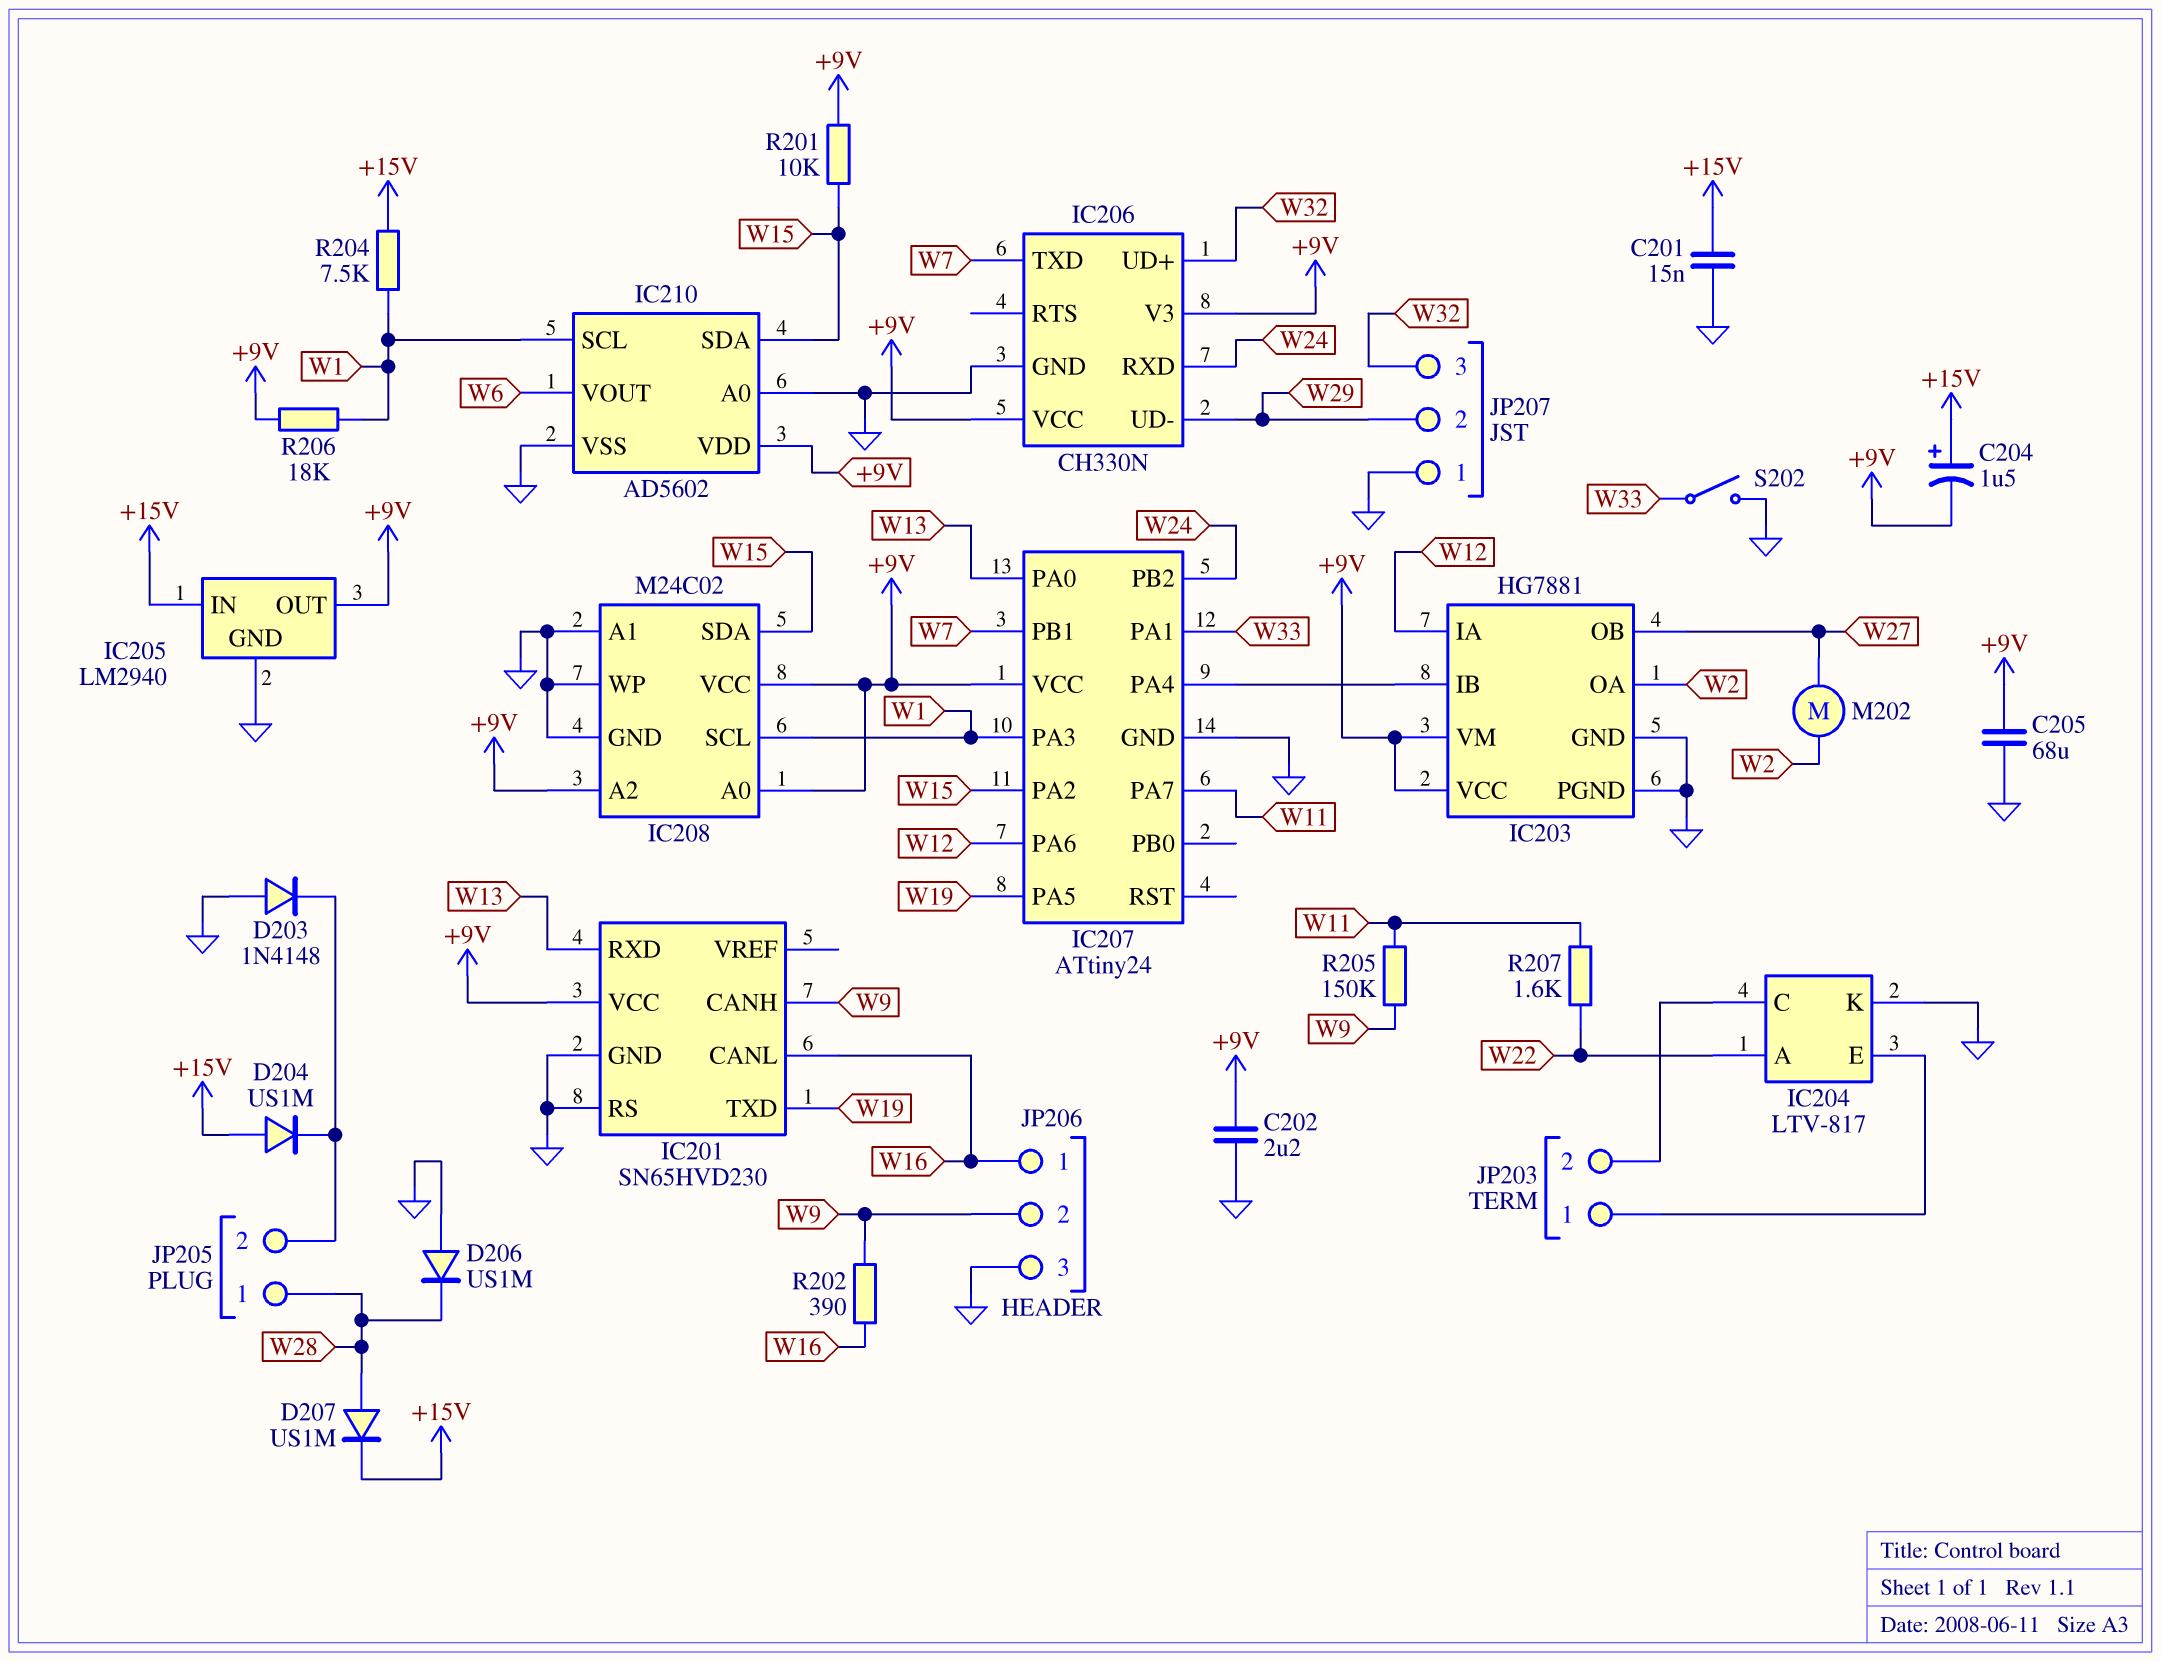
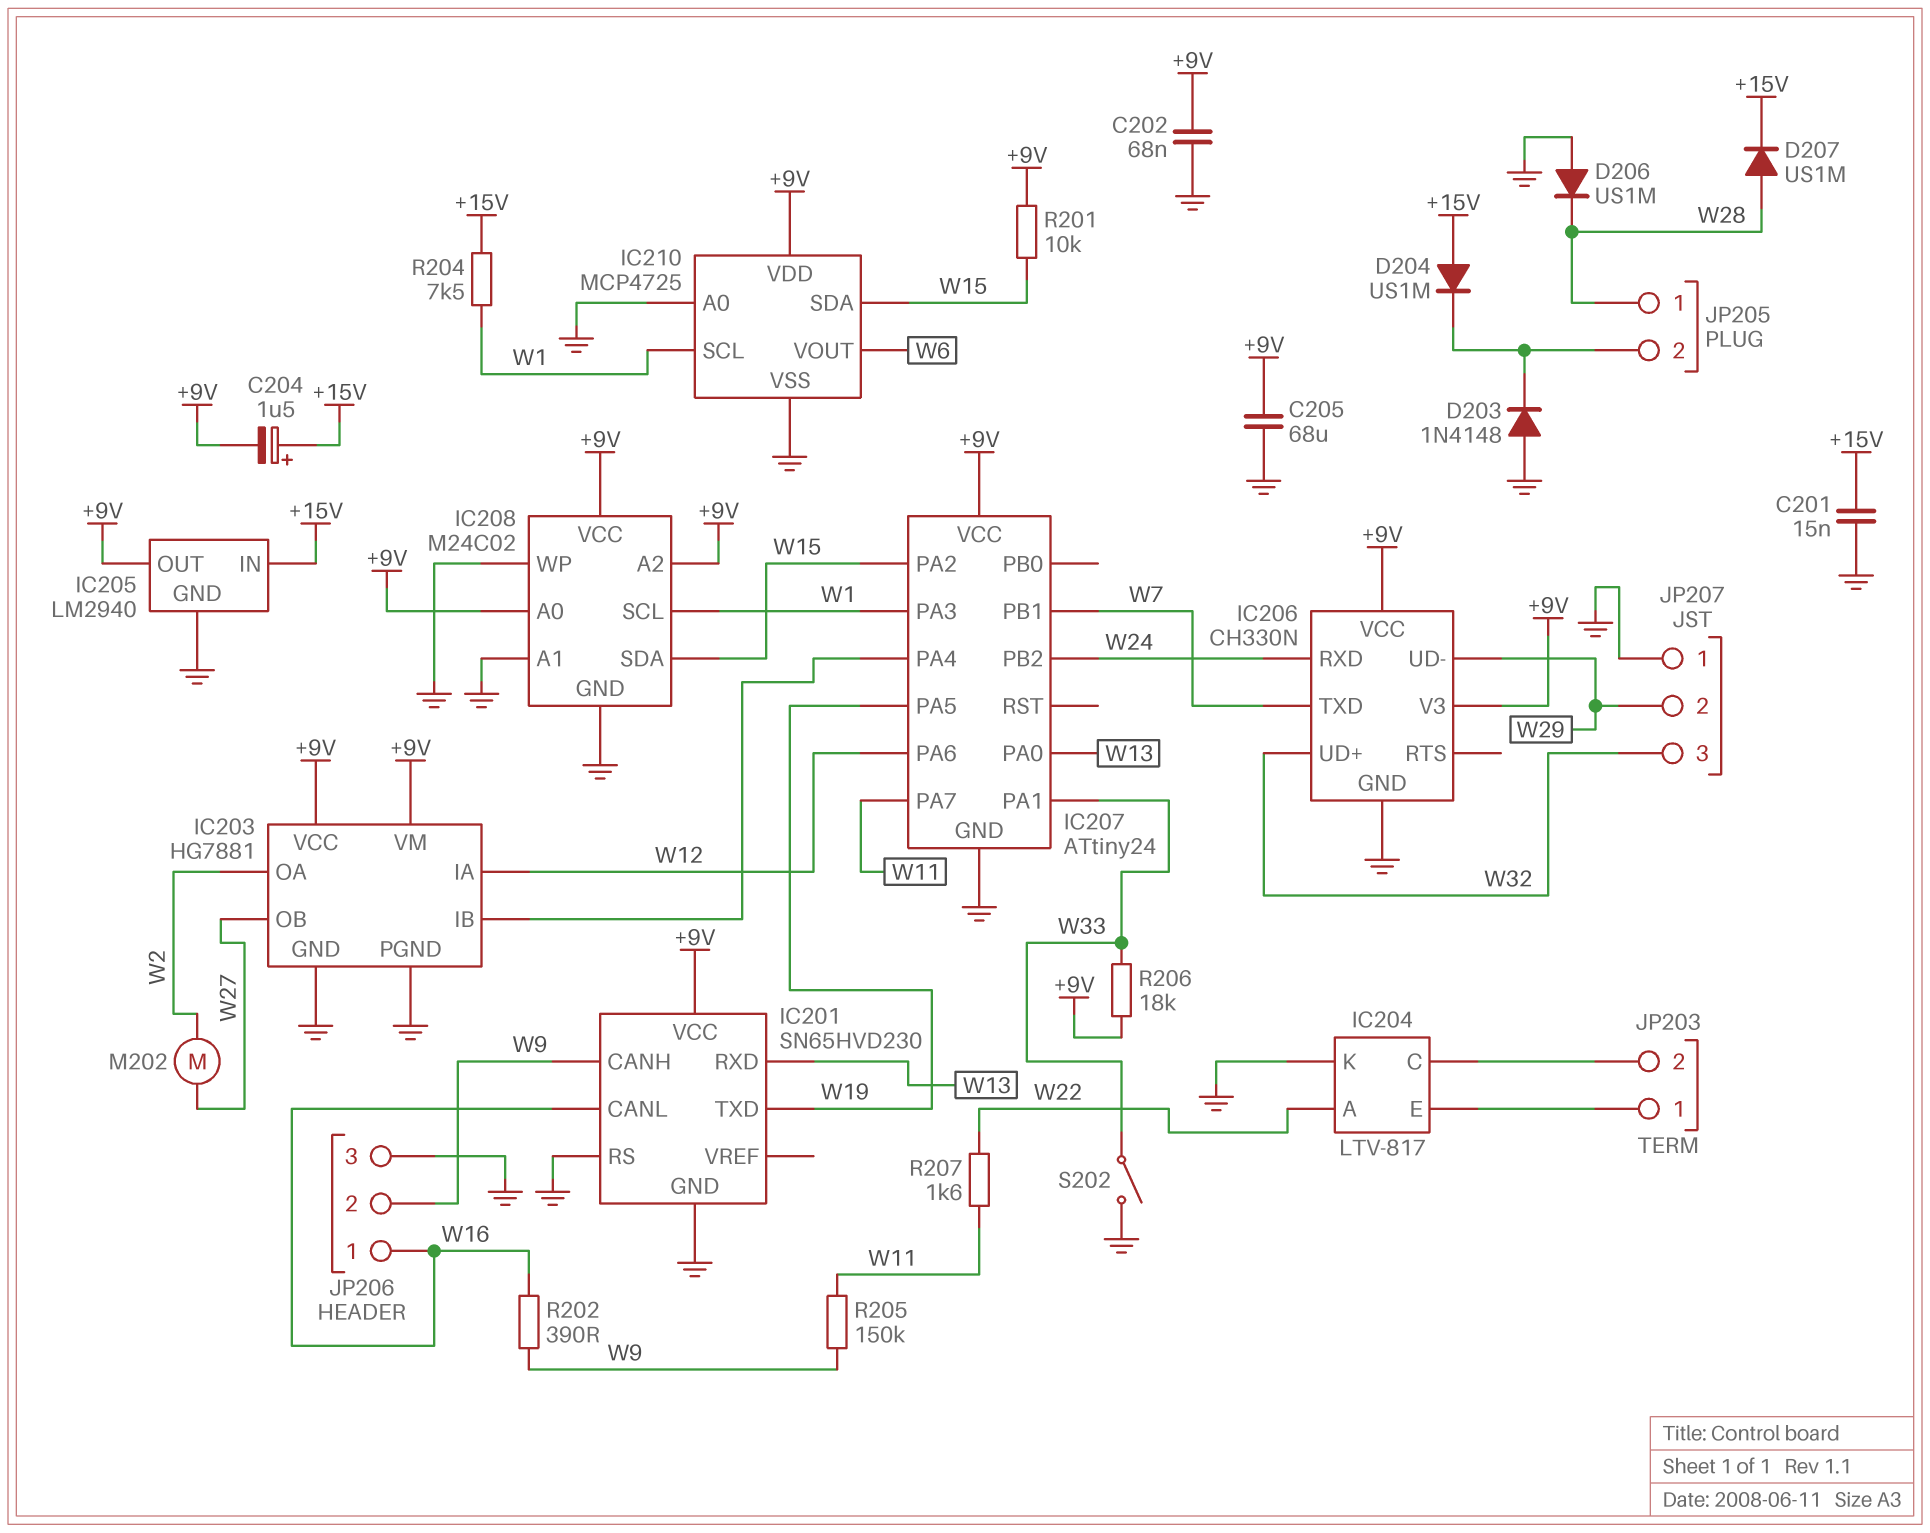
C202: 2.2uF (+9V, GND) -> 68nF (+9V, GND)
IC210: AD5602 -> MCP4725
R206: 18k (+9V, W1) -> 18k (+9V, W33)

